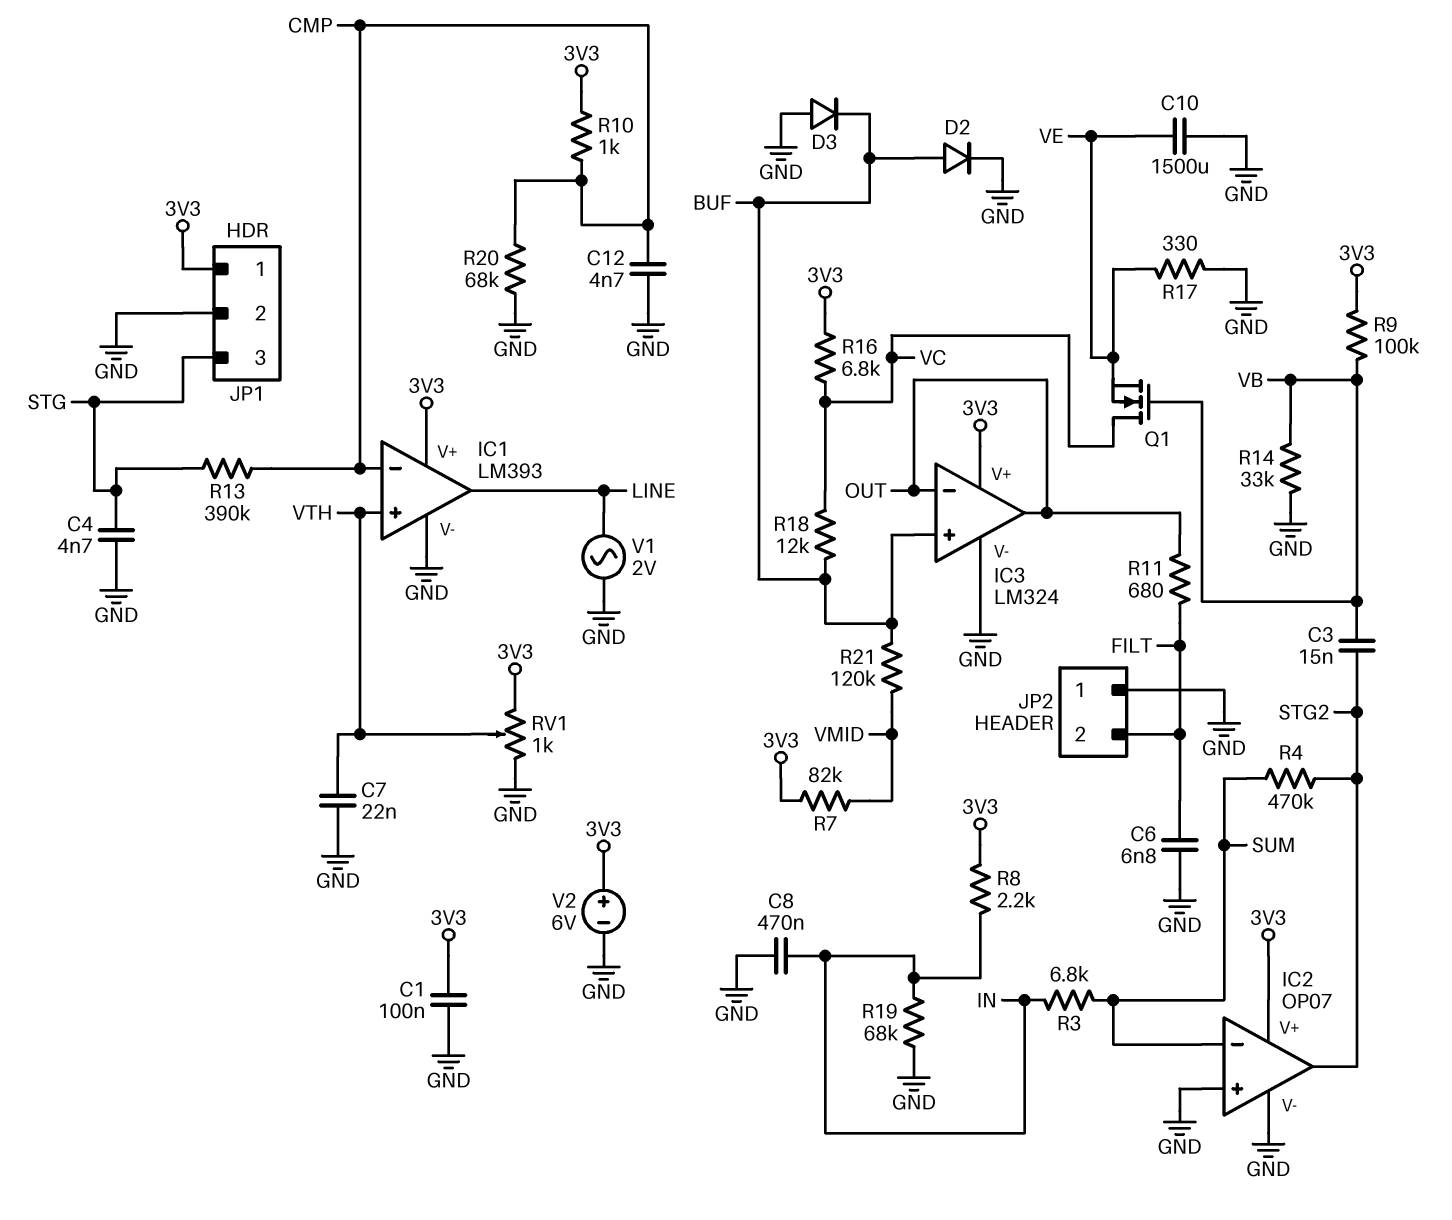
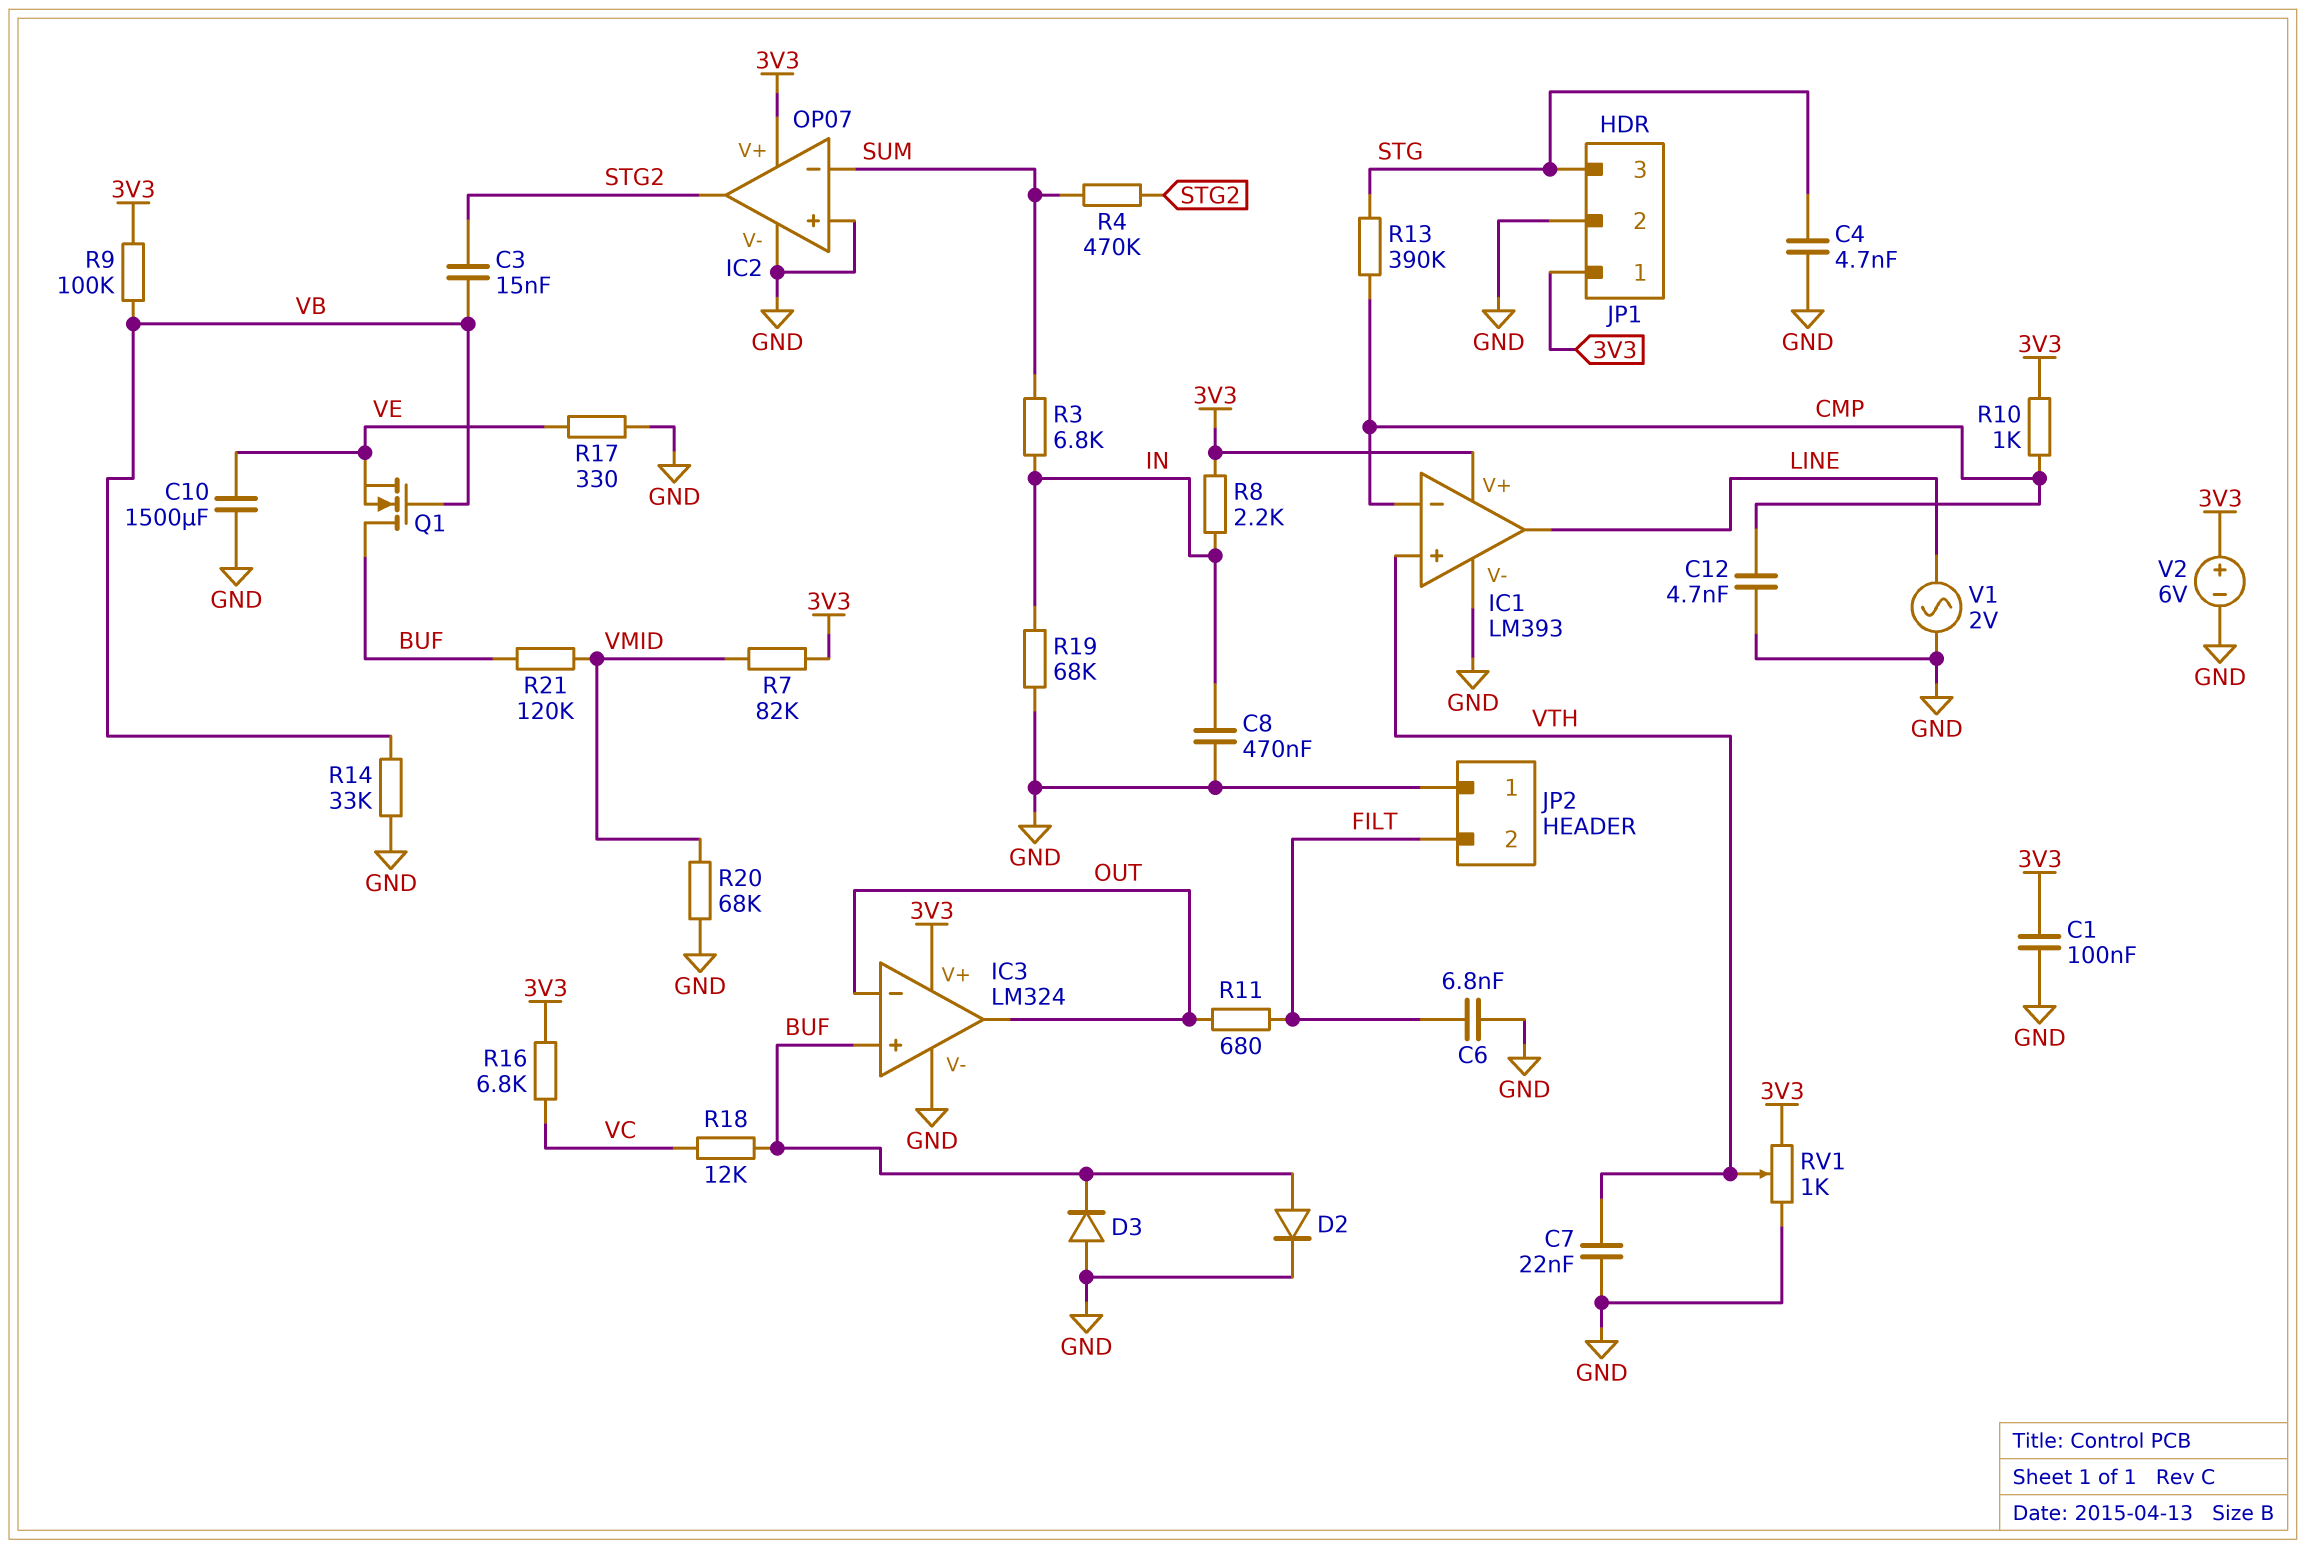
Q1: NMOS (G VB, D VC, S VE) -> NMOS (G VB, D BUF, S VE)
R20: 68k (CMP, GND) -> 68k (GND, VMID)

